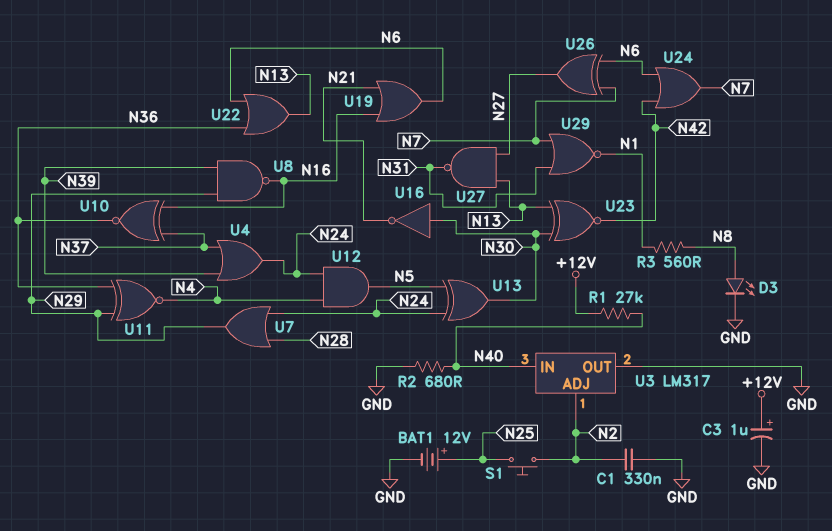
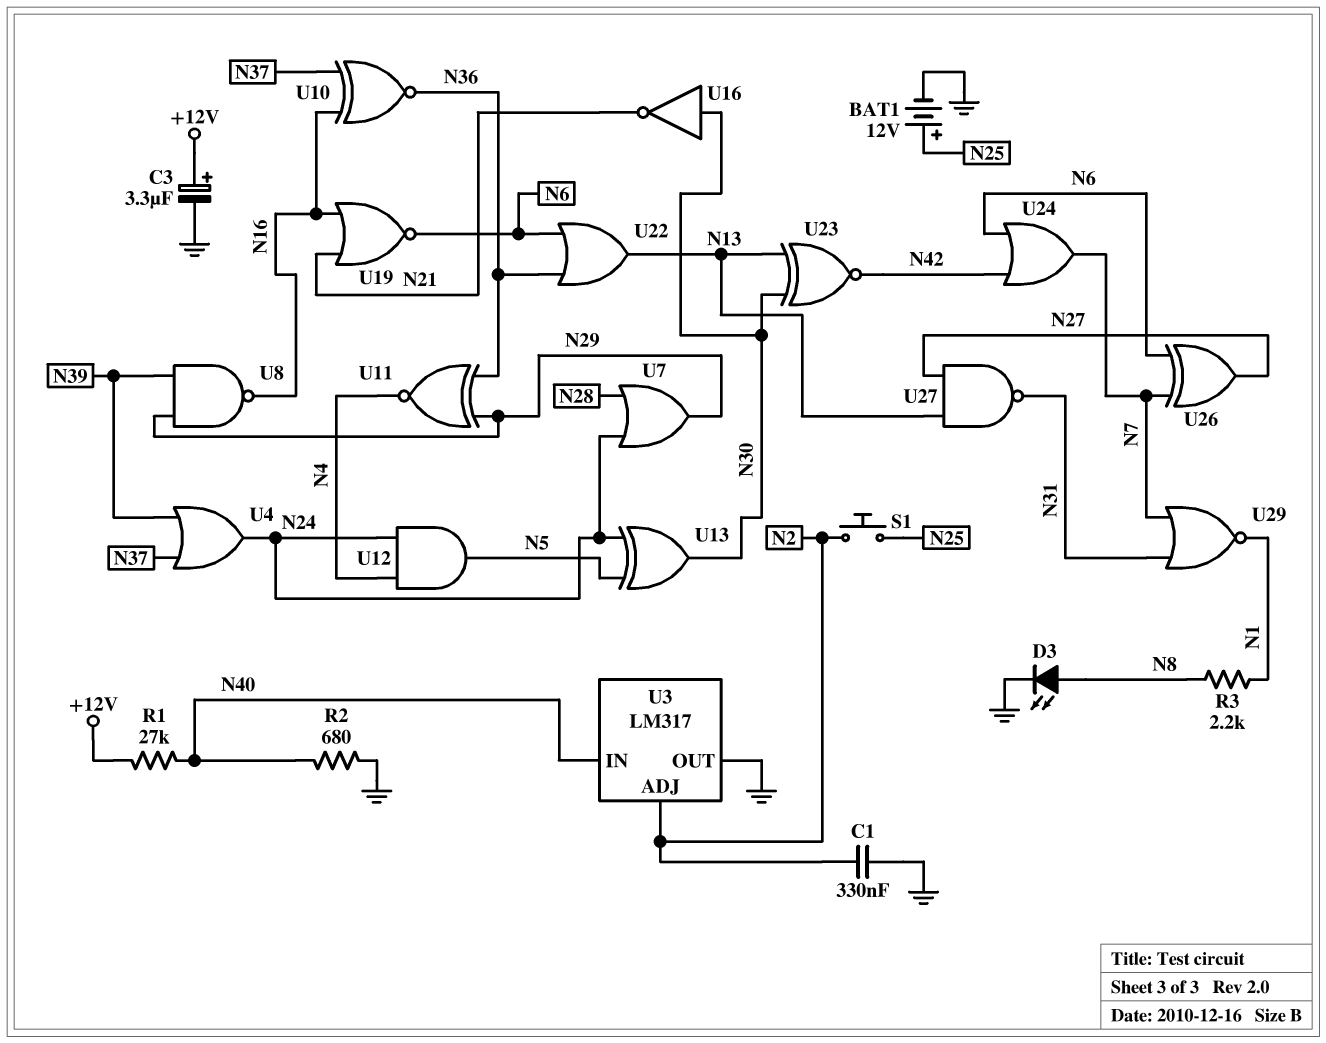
C3: 1uF (plus +12V, minus GND) -> 3.3uF (plus +12V, minus GND)
R3: 560 (N1, N8) -> 2.2k (N1, N8)
U19: OR (in N16, in N21, out N6) -> NOR (in N16, in N21, out N6)

